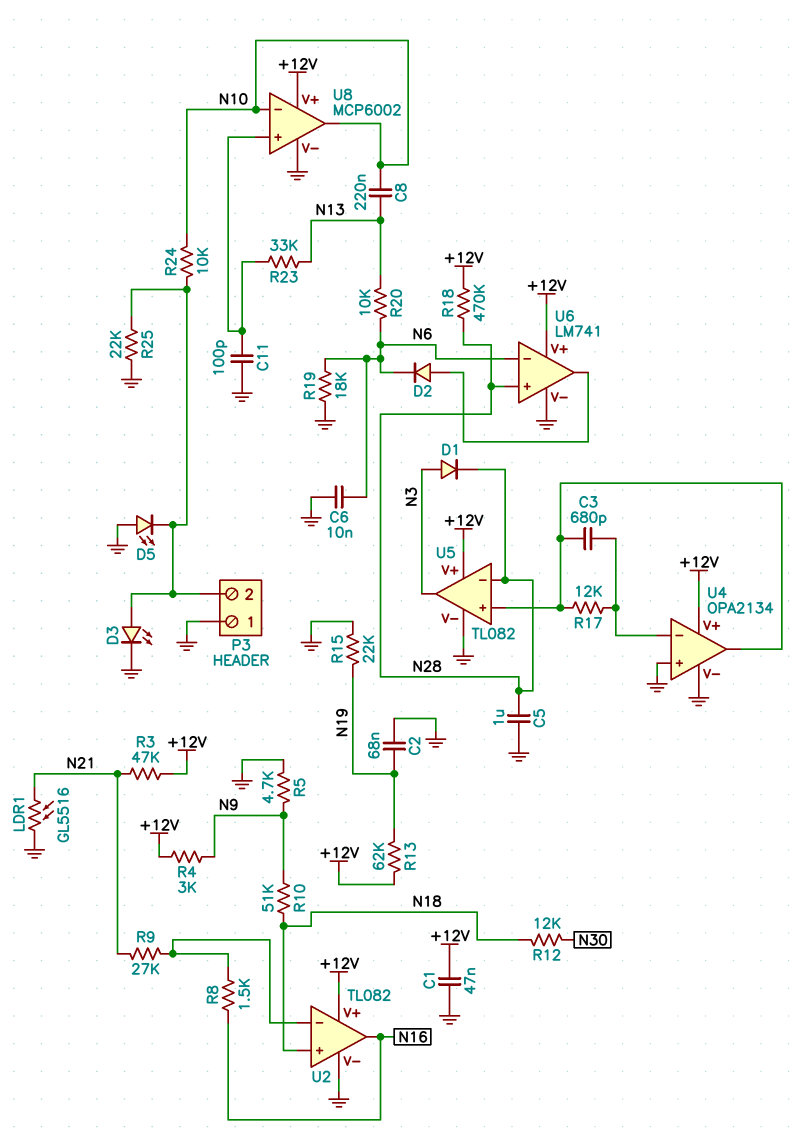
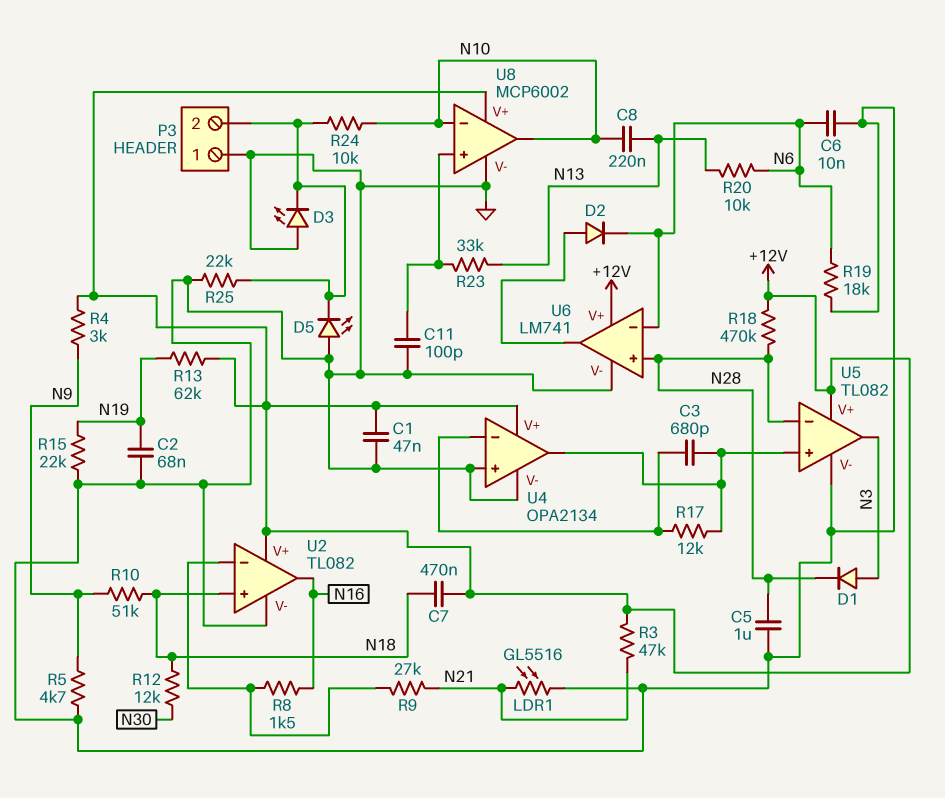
C7: none -> 470nF (+12V, N18)
D3: LED (A P3/2, K GND) -> LED (A GND, K P3/2)

